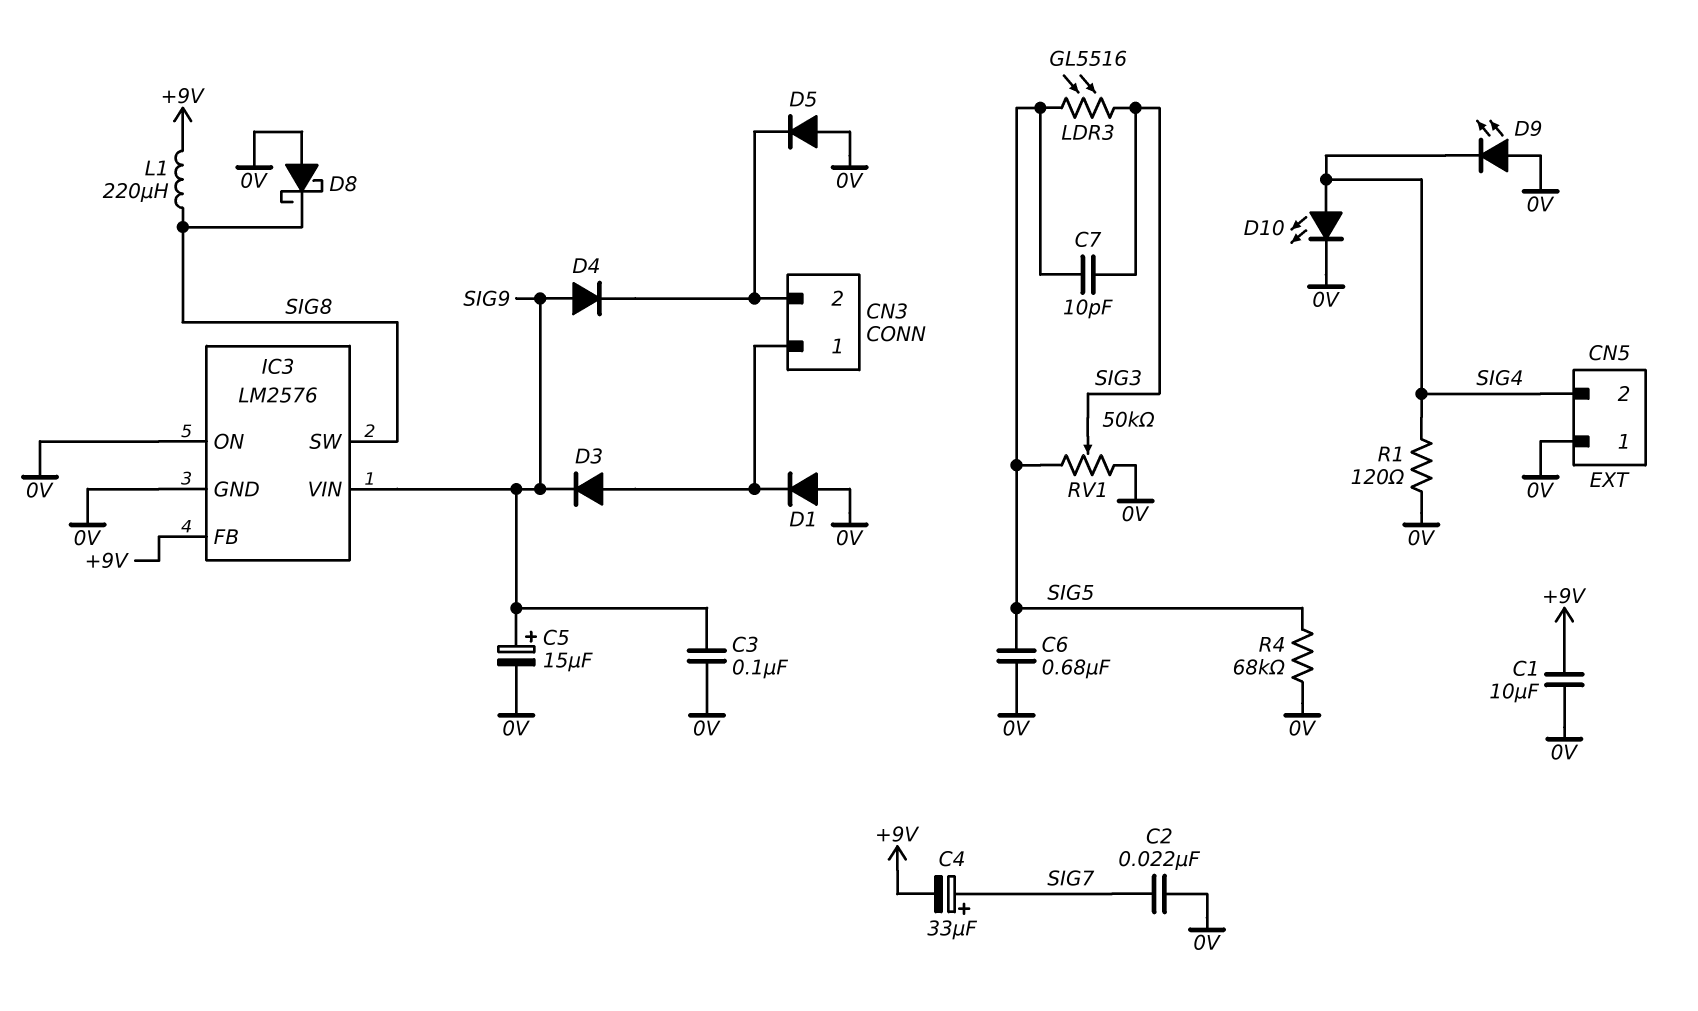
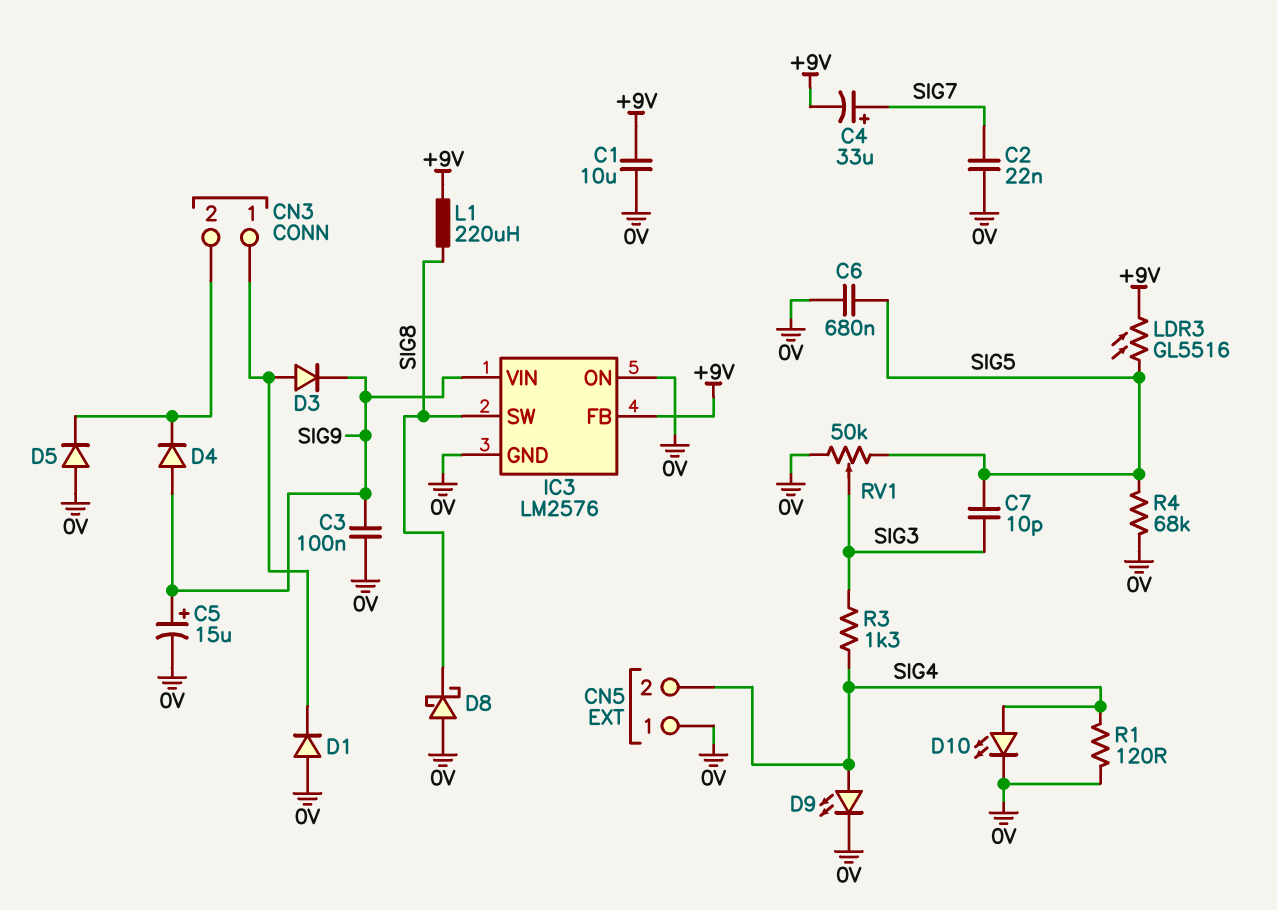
D9: LED (A 0V, K SIG4) -> LED (A SIG4, K 0V)
LDR3: GL5516 (SIG3, SIG5) -> GL5516 (+9V, SIG5)
R3: none -> 1.3k (SIG3, SIG4)

